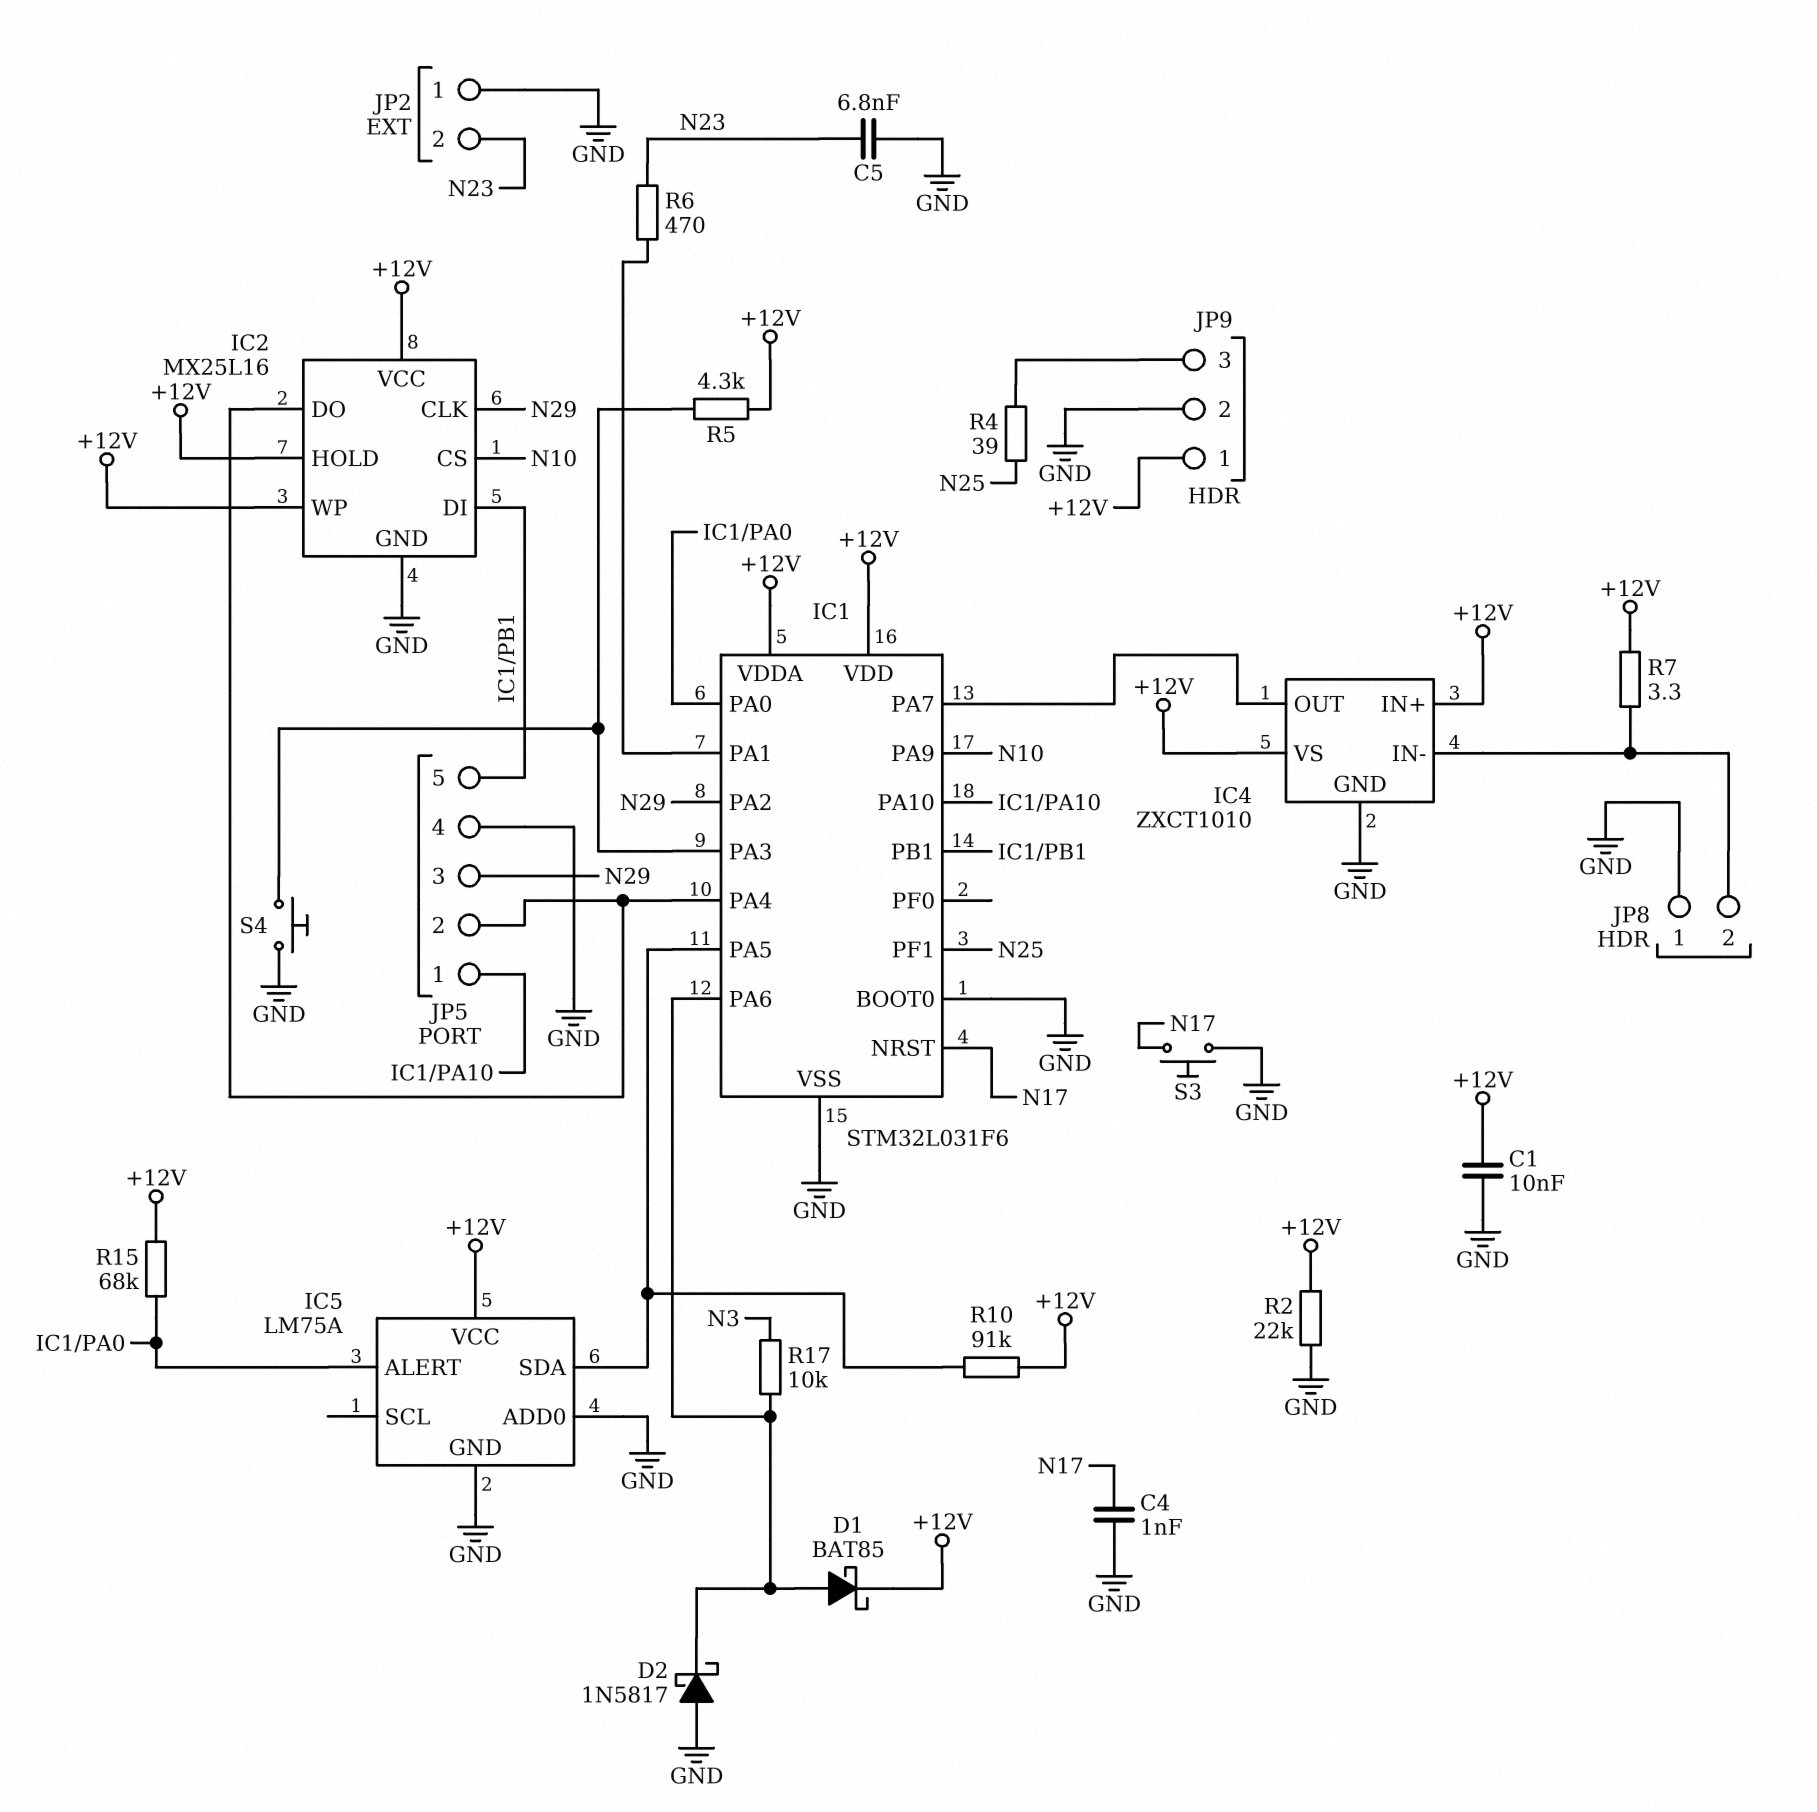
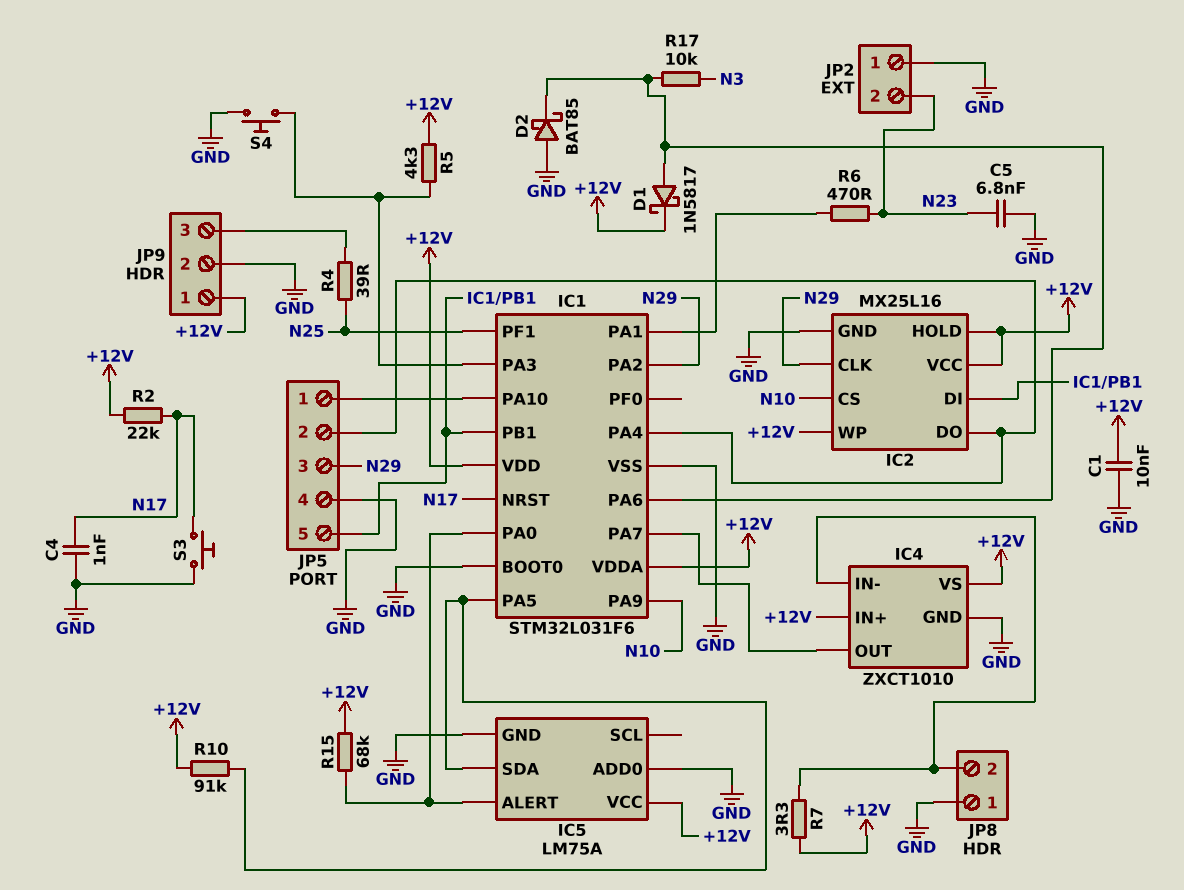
D1: schottky BAT85 (A IC1/PA6, K +12V) -> schottky 1N5817 (A IC1/PA6, K +12V)
D2: schottky 1N5817 (A GND, K IC1/PA6) -> schottky BAT85 (A GND, K IC1/PA6)
R2: 22k (+12V, GND) -> 22k (+12V, N17)

